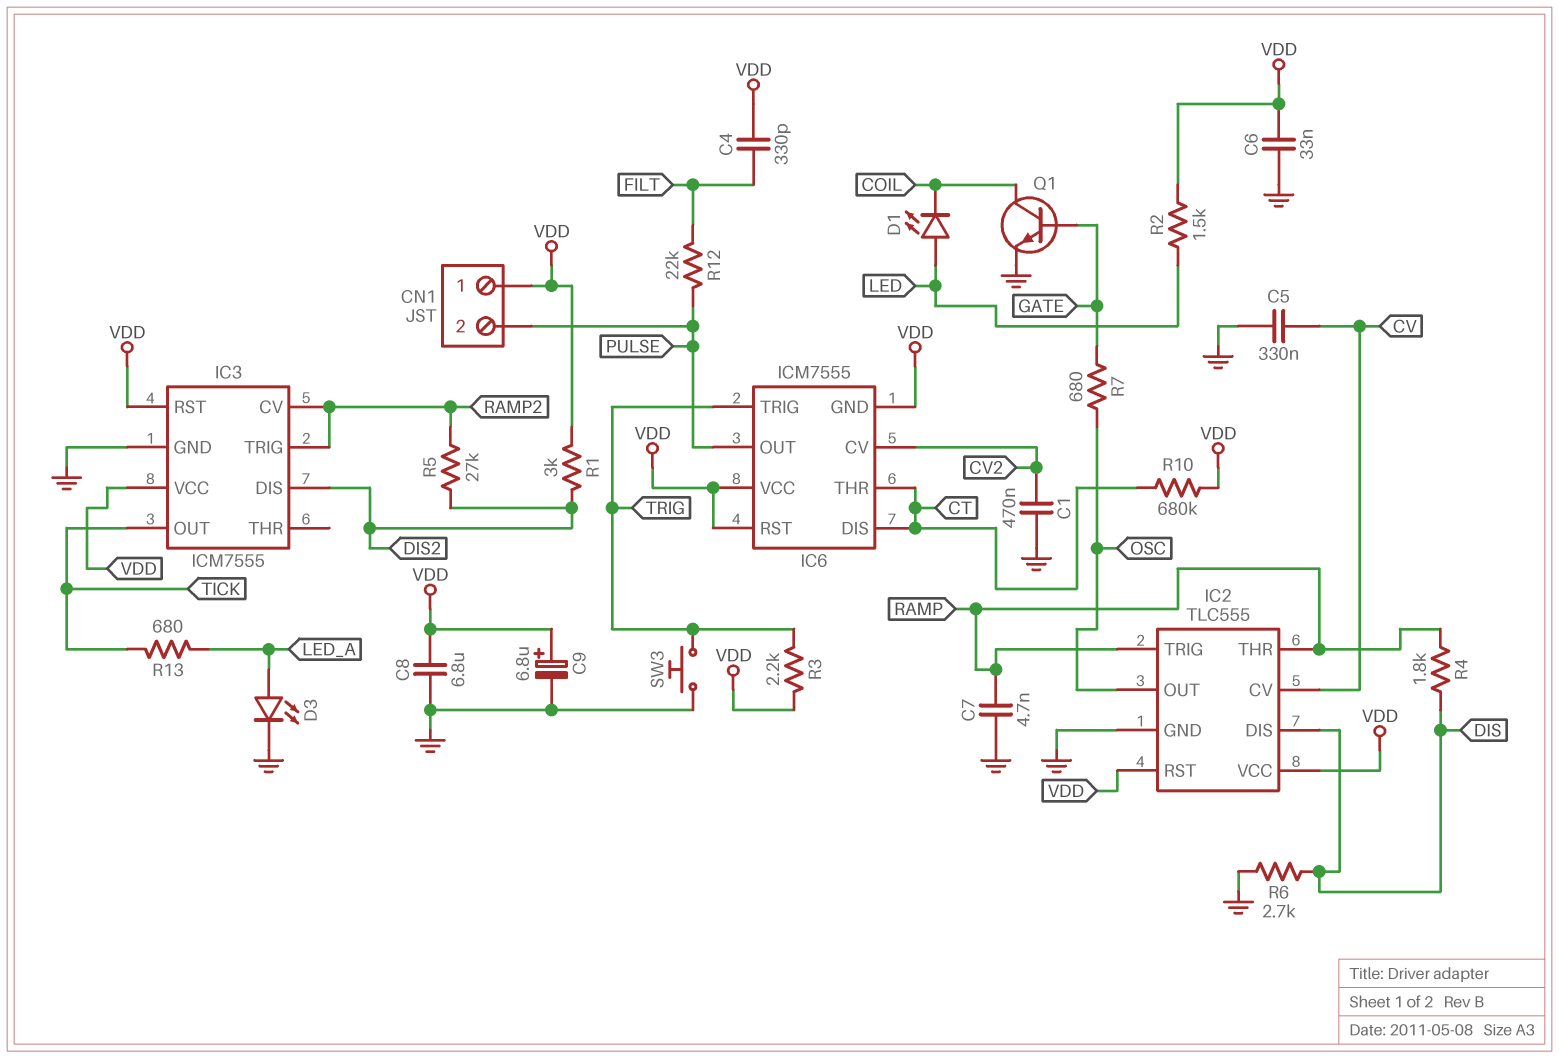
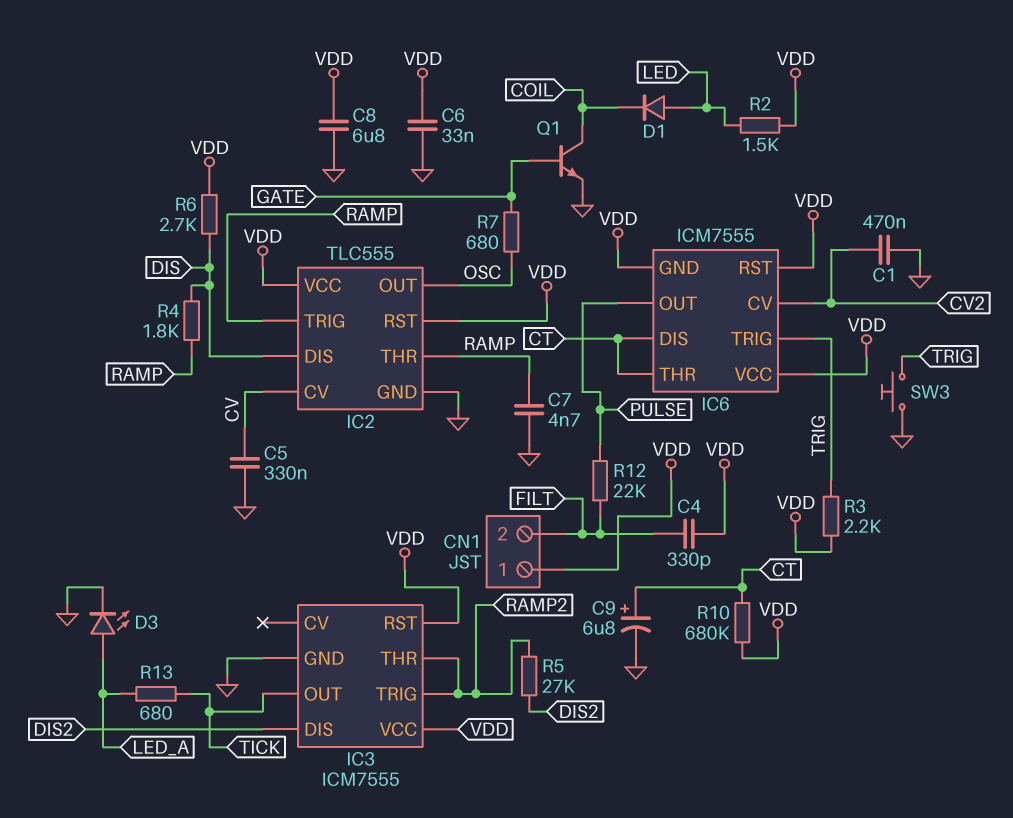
C9: 6.8uF (plus VDD, minus GND) -> 6.8uF (plus CT, minus GND)
CN1 pin 2: PULSE -> FILT
D1: LED (A LED, K COIL) -> diode (A LED, K COIL)
IC3 pin CV: RAMP2 -> none
IC3 pin THR: none -> RAMP2
R1: 3k (DIS2, VDD) -> none
R6: 2.7k (DIS, GND) -> 2.7k (DIS, VDD)

